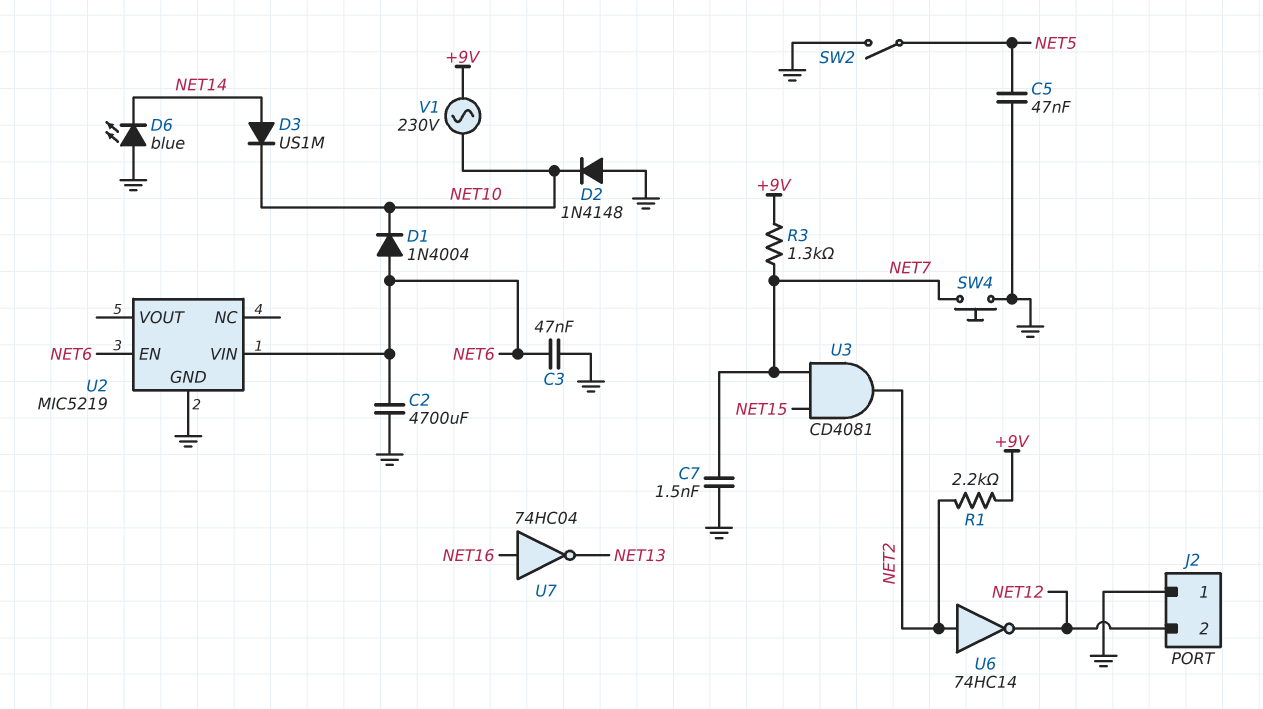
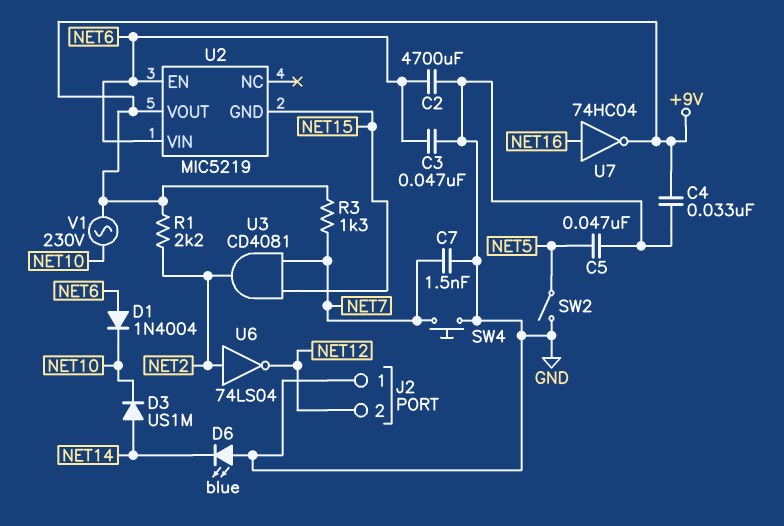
C4: none -> 33nF (+9V, GND)
D2: diode 1N4148 (A GND, K NET10) -> none
U2 pin GND: GND -> NET15
U2 pin VOUT: none -> +9V
U6: NOT 74HC14 (in NET2, out NET12) -> NOT 74LS04 (in NET2, out NET12)
U7: NOT 74HC04 (in NET16, out NET13) -> NOT 74HC04 (in NET16, out +9V)

